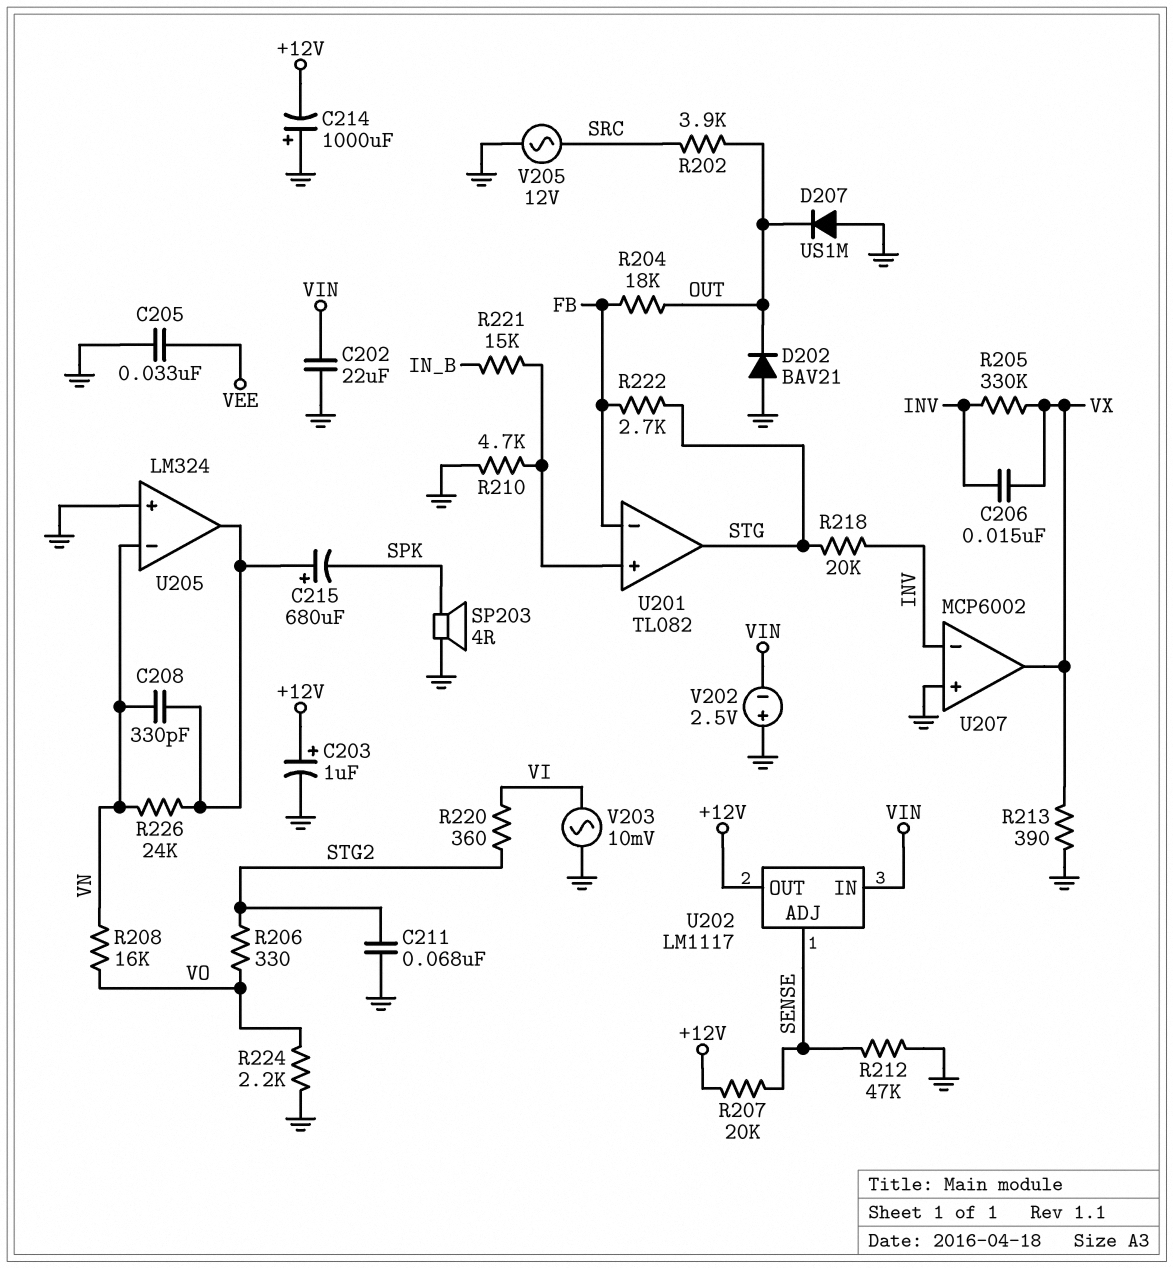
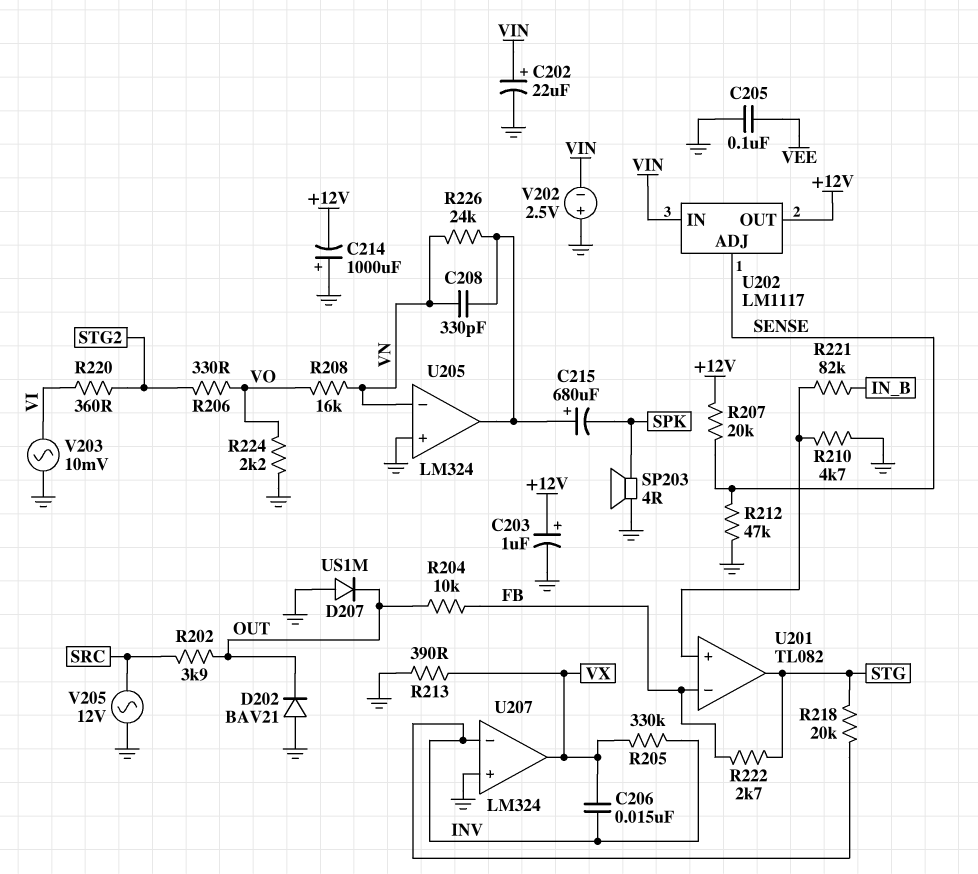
C202: 22uF (GND, VIN) -> 22uF (plus VIN, minus GND)
C205: 33nF (GND, VEE) -> 100nF (GND, VEE)
C211: 68nF (GND, STG2) -> none
R204: 18k (FB, OUT) -> 10k (FB, OUT)
R221: 15k (IN_B, U201/in+) -> 82k (IN_B, U201/in+)
U207: MCP6002 -> LM324

